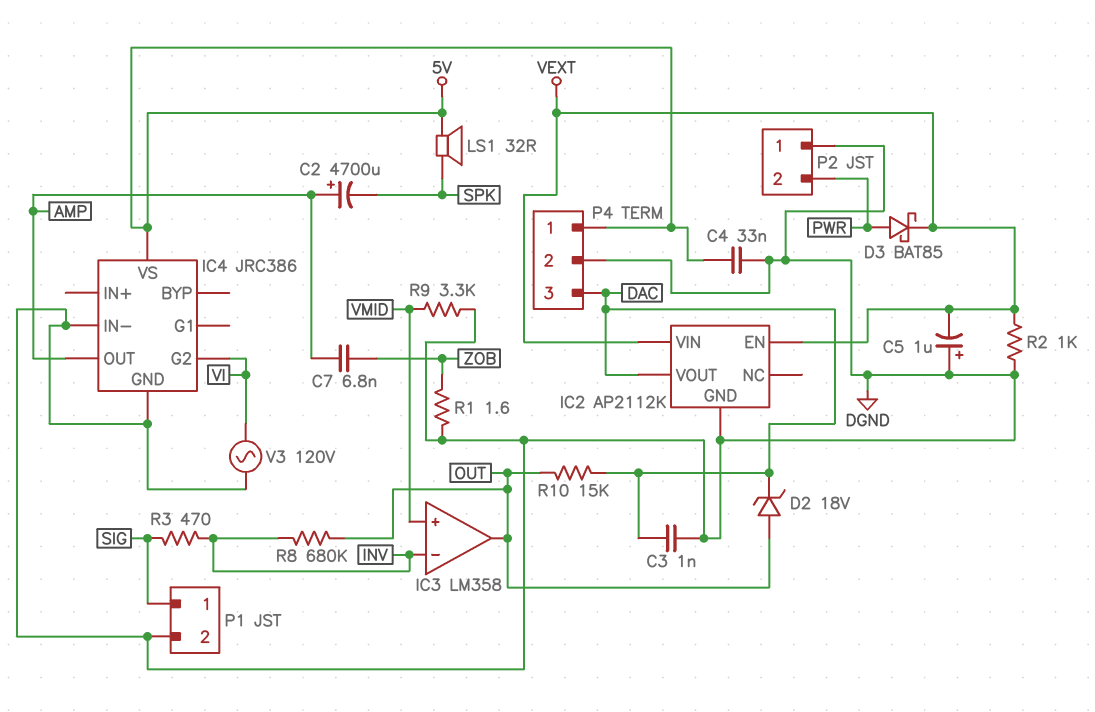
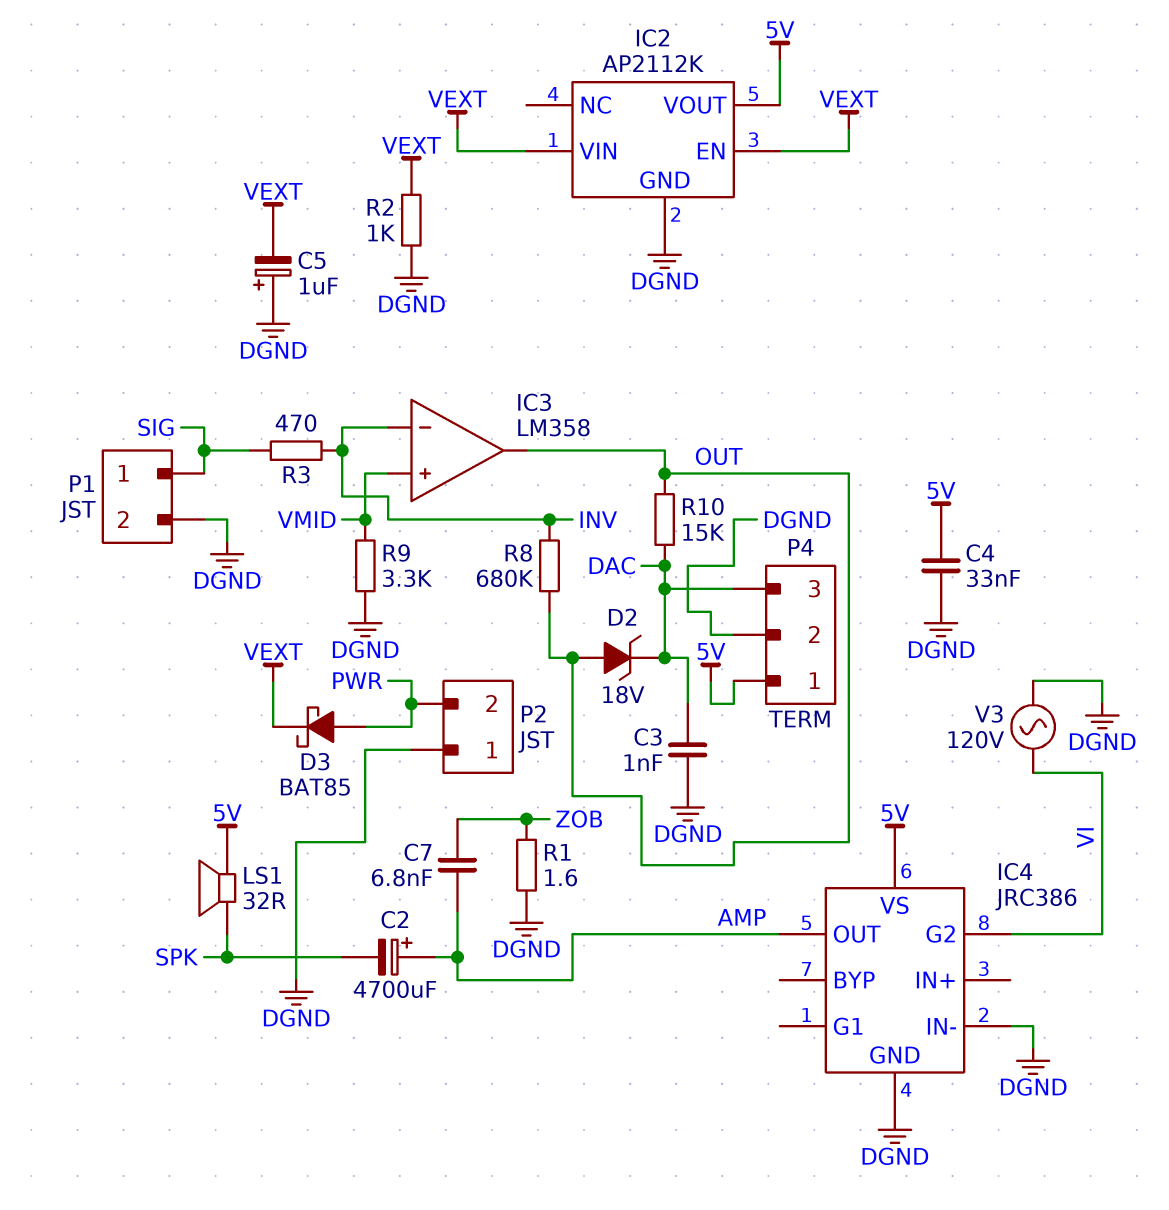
IC2 pin VOUT: DAC -> 5V

